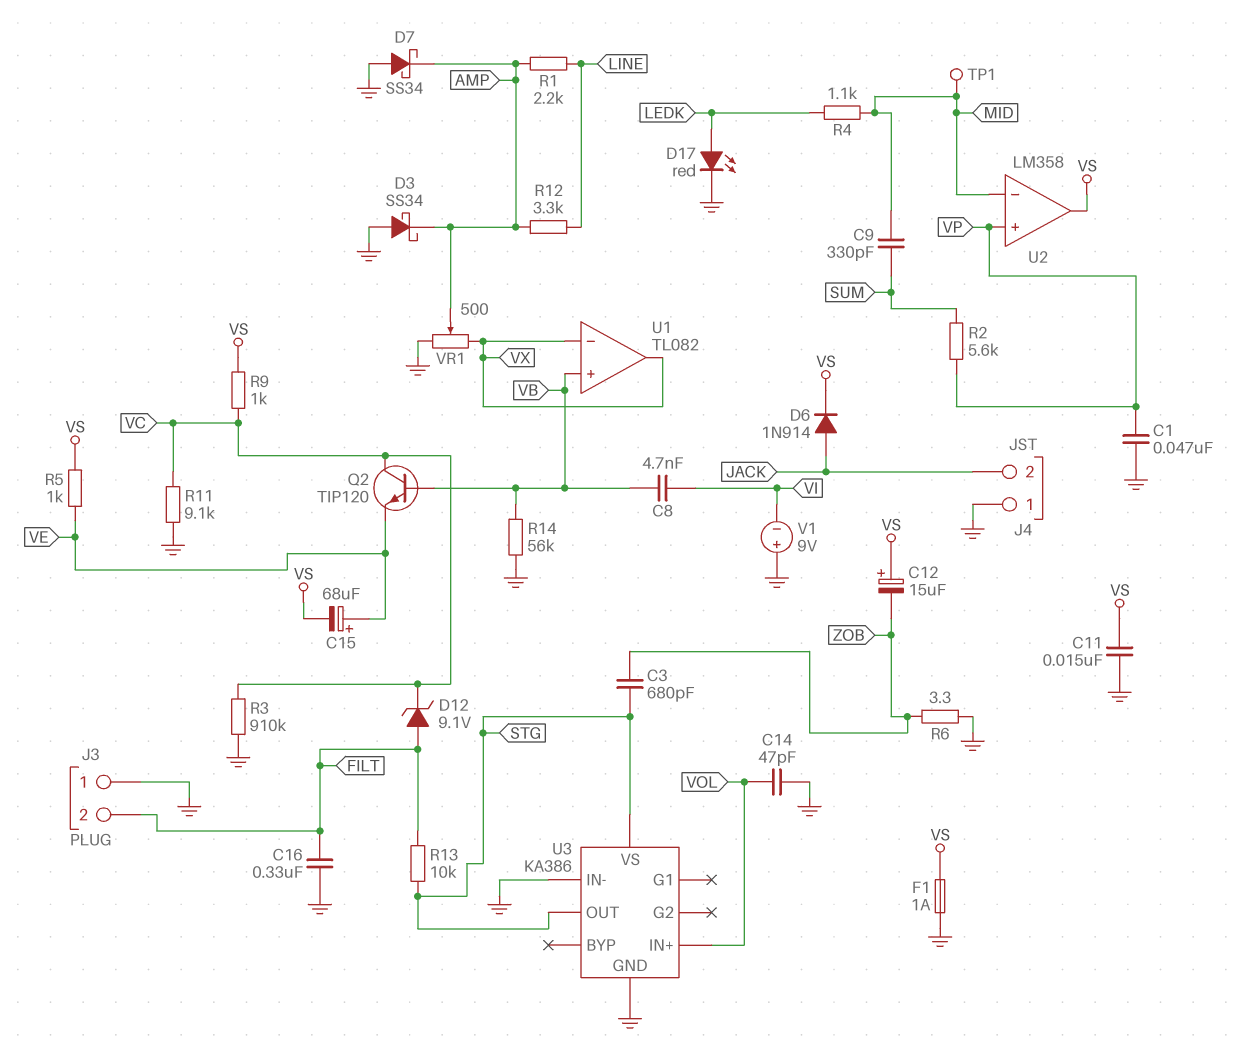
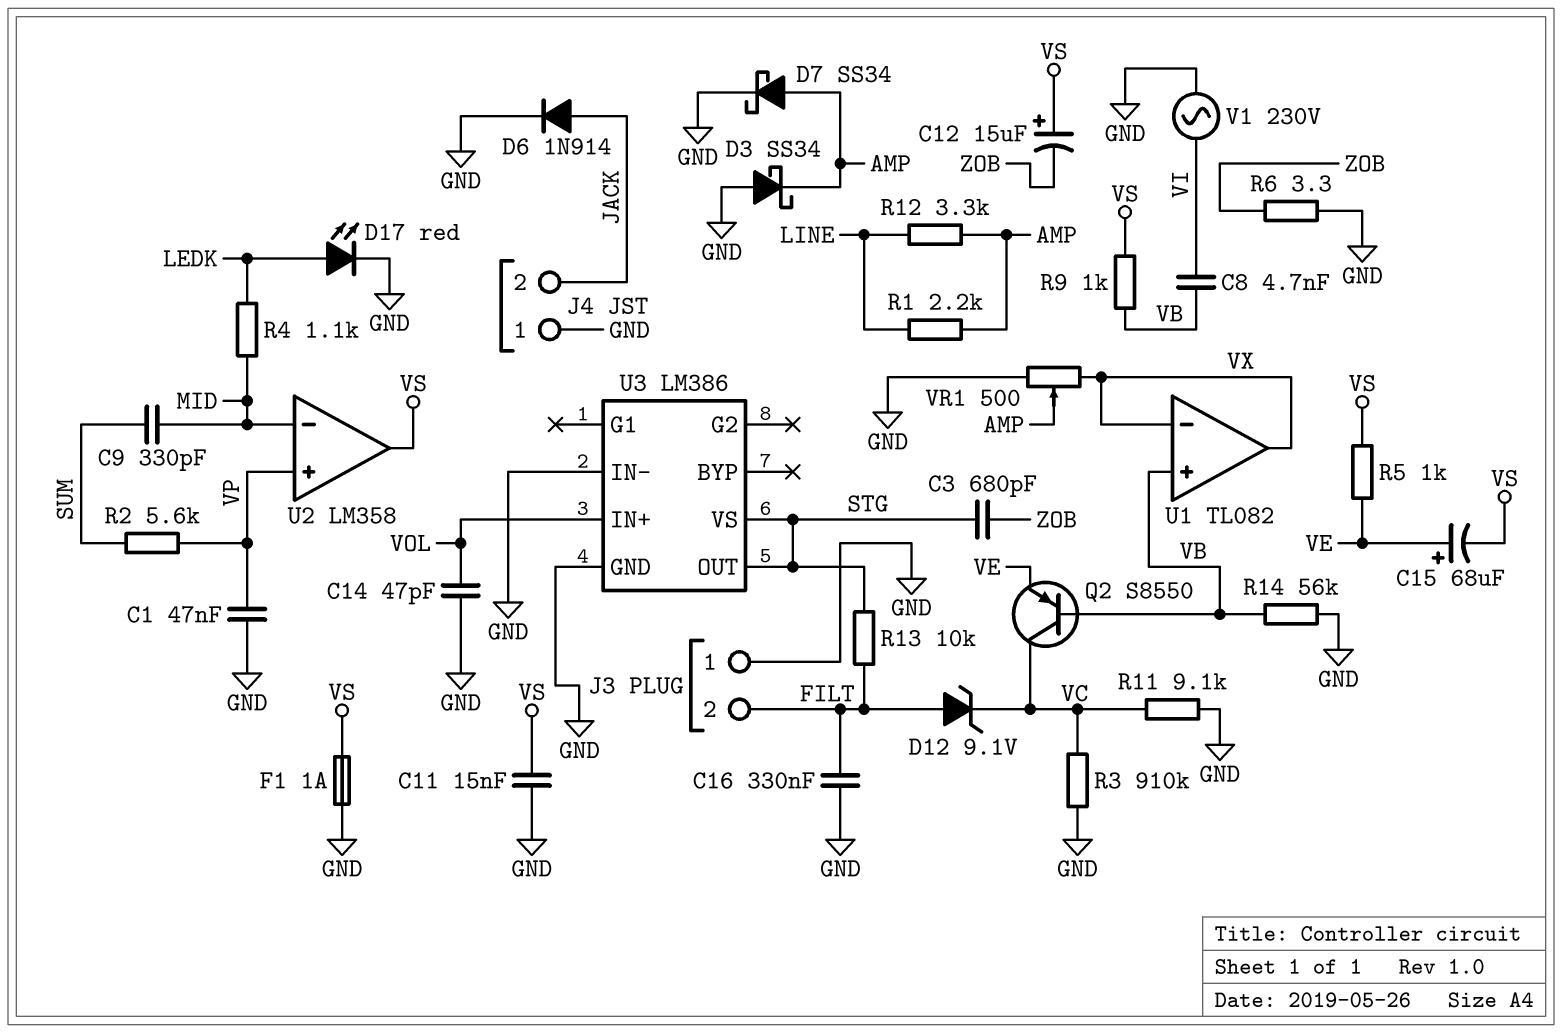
D6: diode 1N914 (A JACK, K VS) -> diode 1N914 (A JACK, K GND)
D7: schottky SS34 (A GND, K AMP) -> schottky SS34 (A AMP, K GND)
Q2: NPN TIP120 (B VB, C VC, E VE) -> PNP S8550 (B VB, C VC, E VE)
R9: 1k (VC, VS) -> 1k (VB, VS)
TP1: test point (MID) -> none
U3: KA386 -> LM386
V1: 9V (plus GND, minus VI) -> AC 230V (GND, VI)

